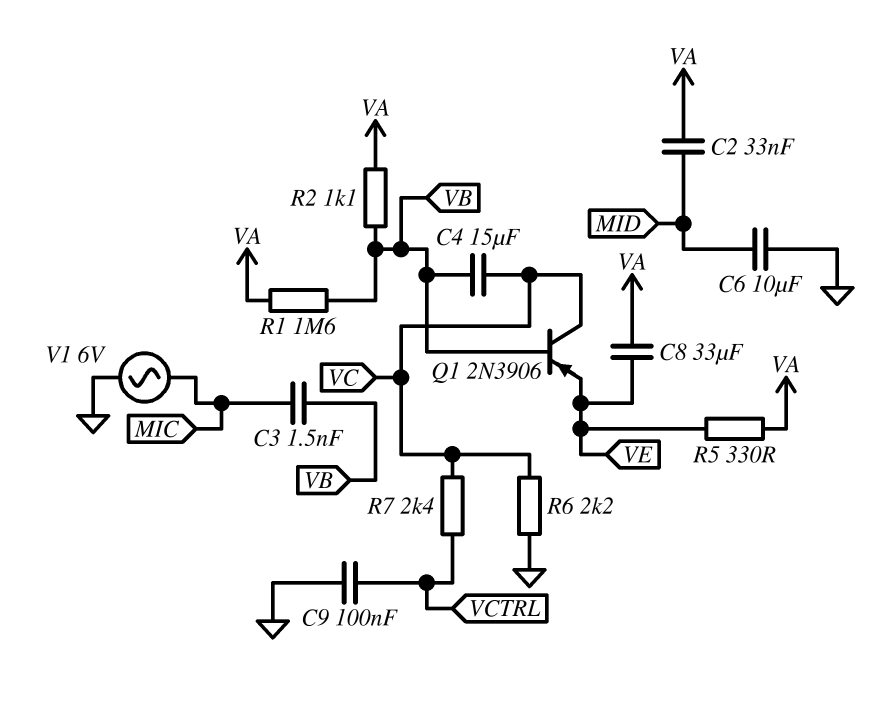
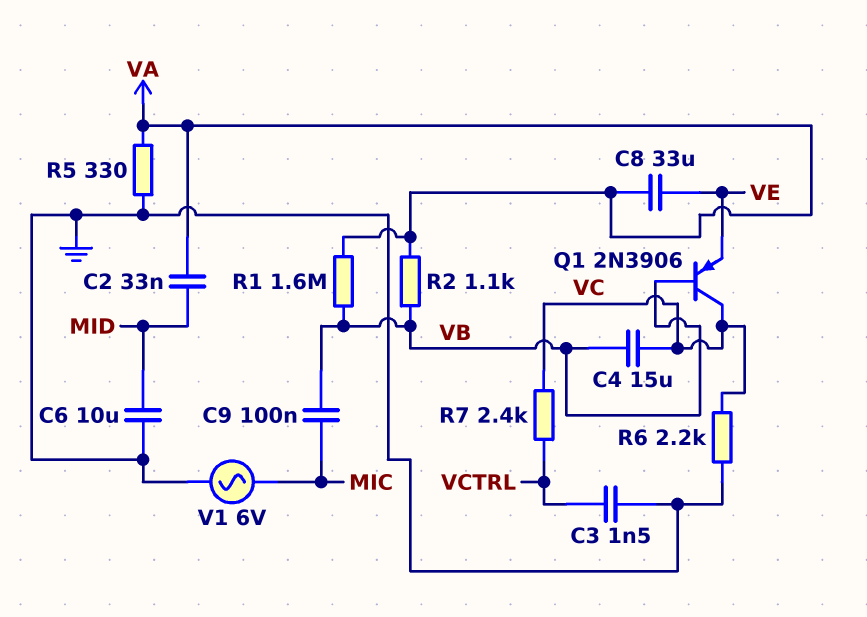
C3: 1.5nF (MIC, VB) -> 1.5nF (GND, VCTRL)
C9: 100nF (GND, VCTRL) -> 100nF (MIC, VB)
R5: 330 (VA, VE) -> 330 (GND, VA)

